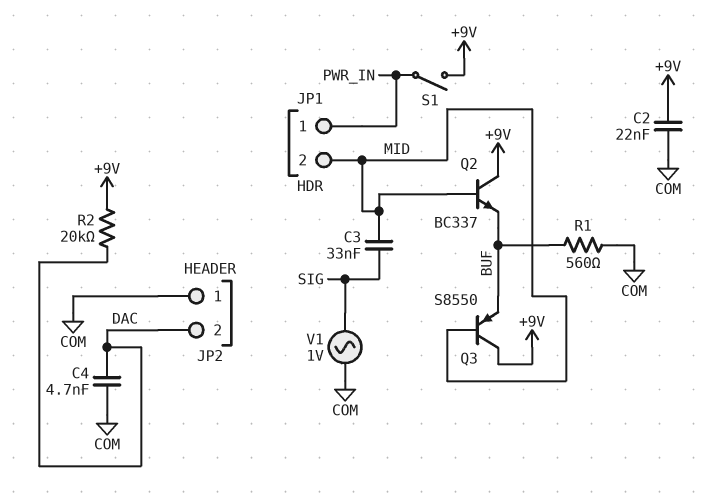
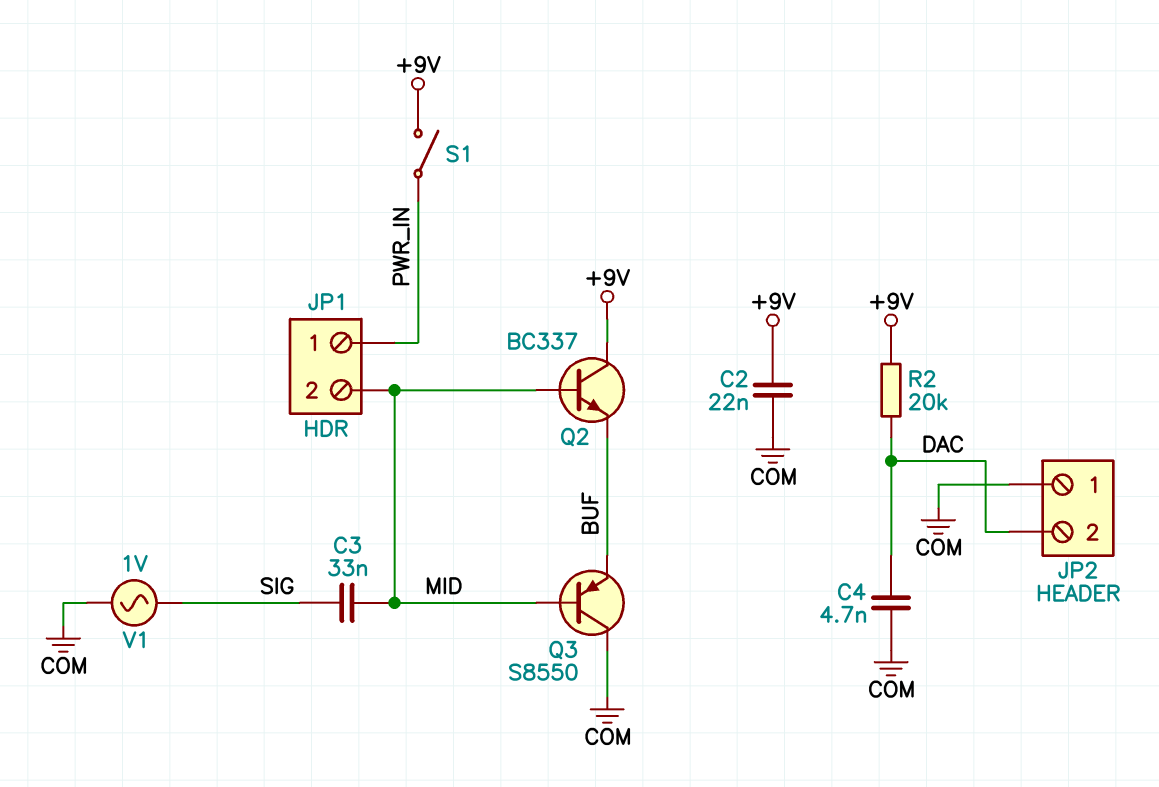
Q3: PNP S8550 (B MID, C +9V, E BUF) -> PNP S8550 (B MID, C COM, E BUF)
R1: 560 (BUF, COM) -> none

